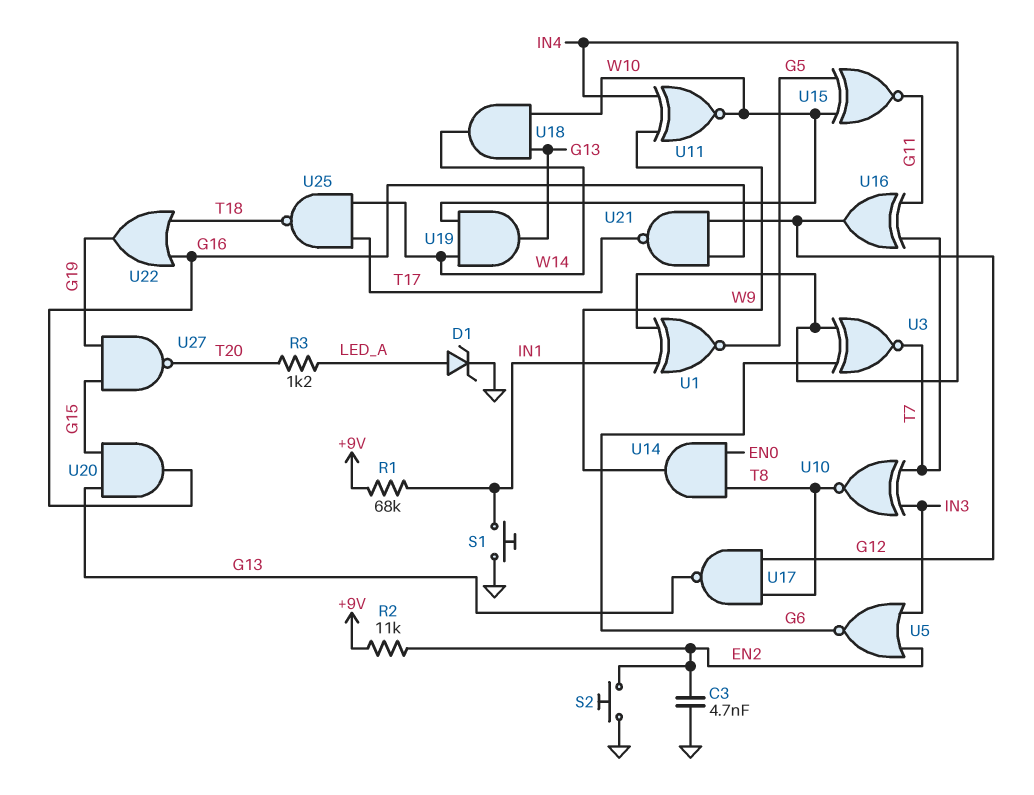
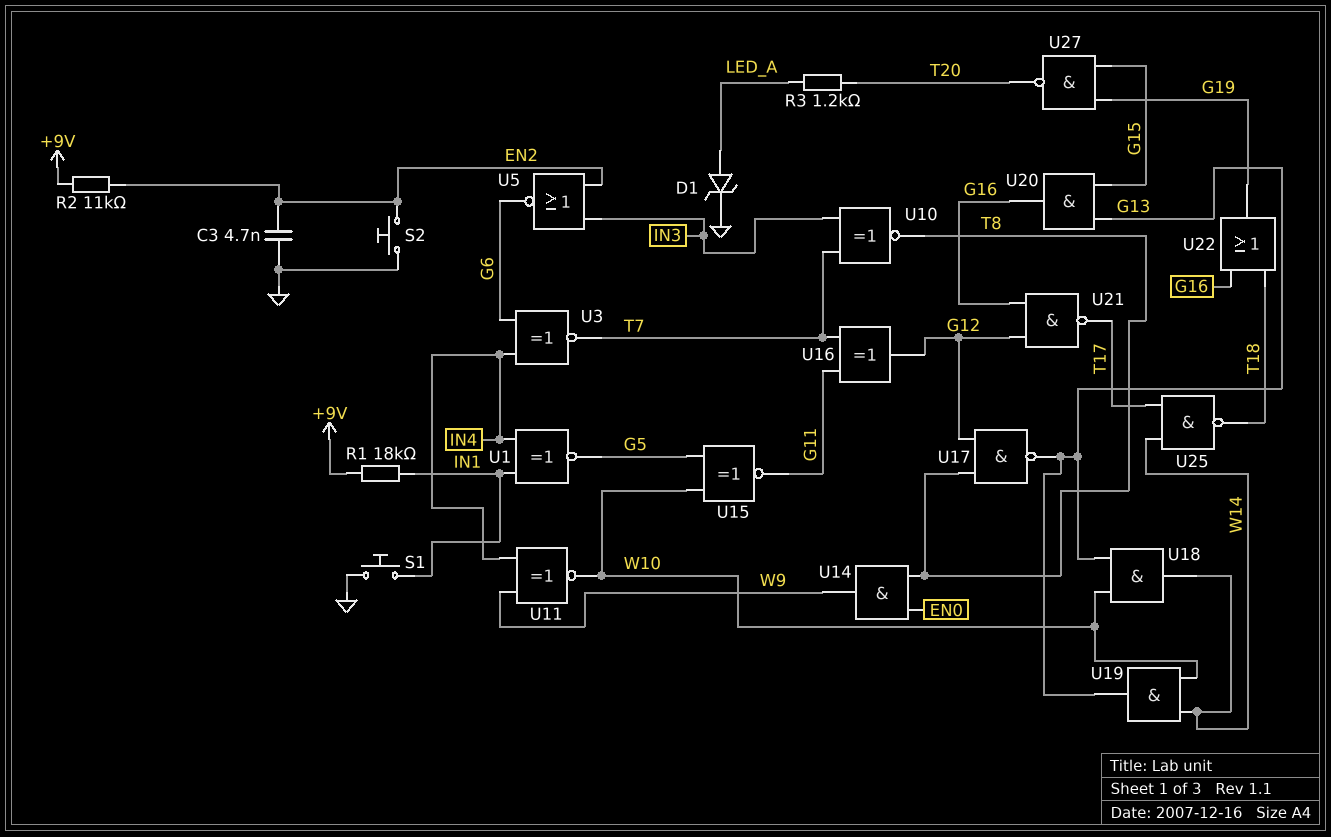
R1: 68k (+9V, IN1) -> 18k (+9V, IN1)

